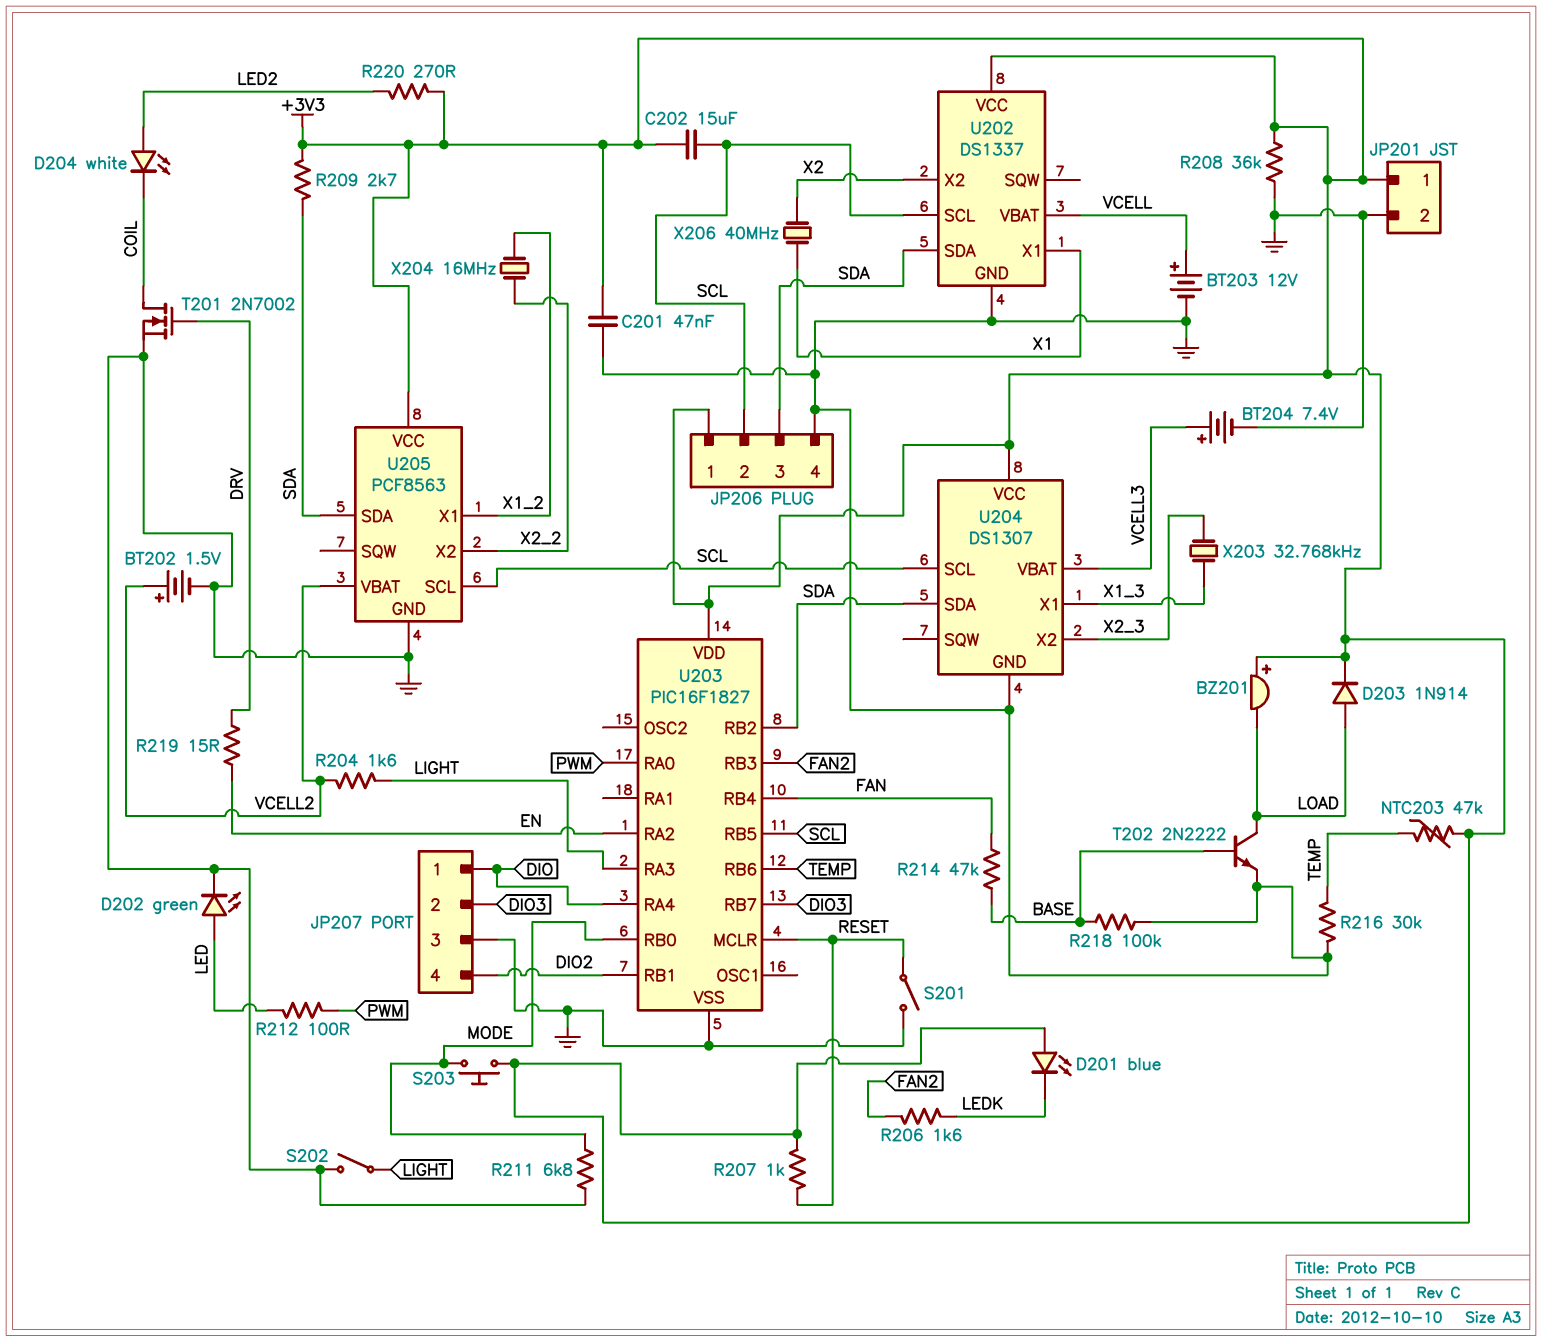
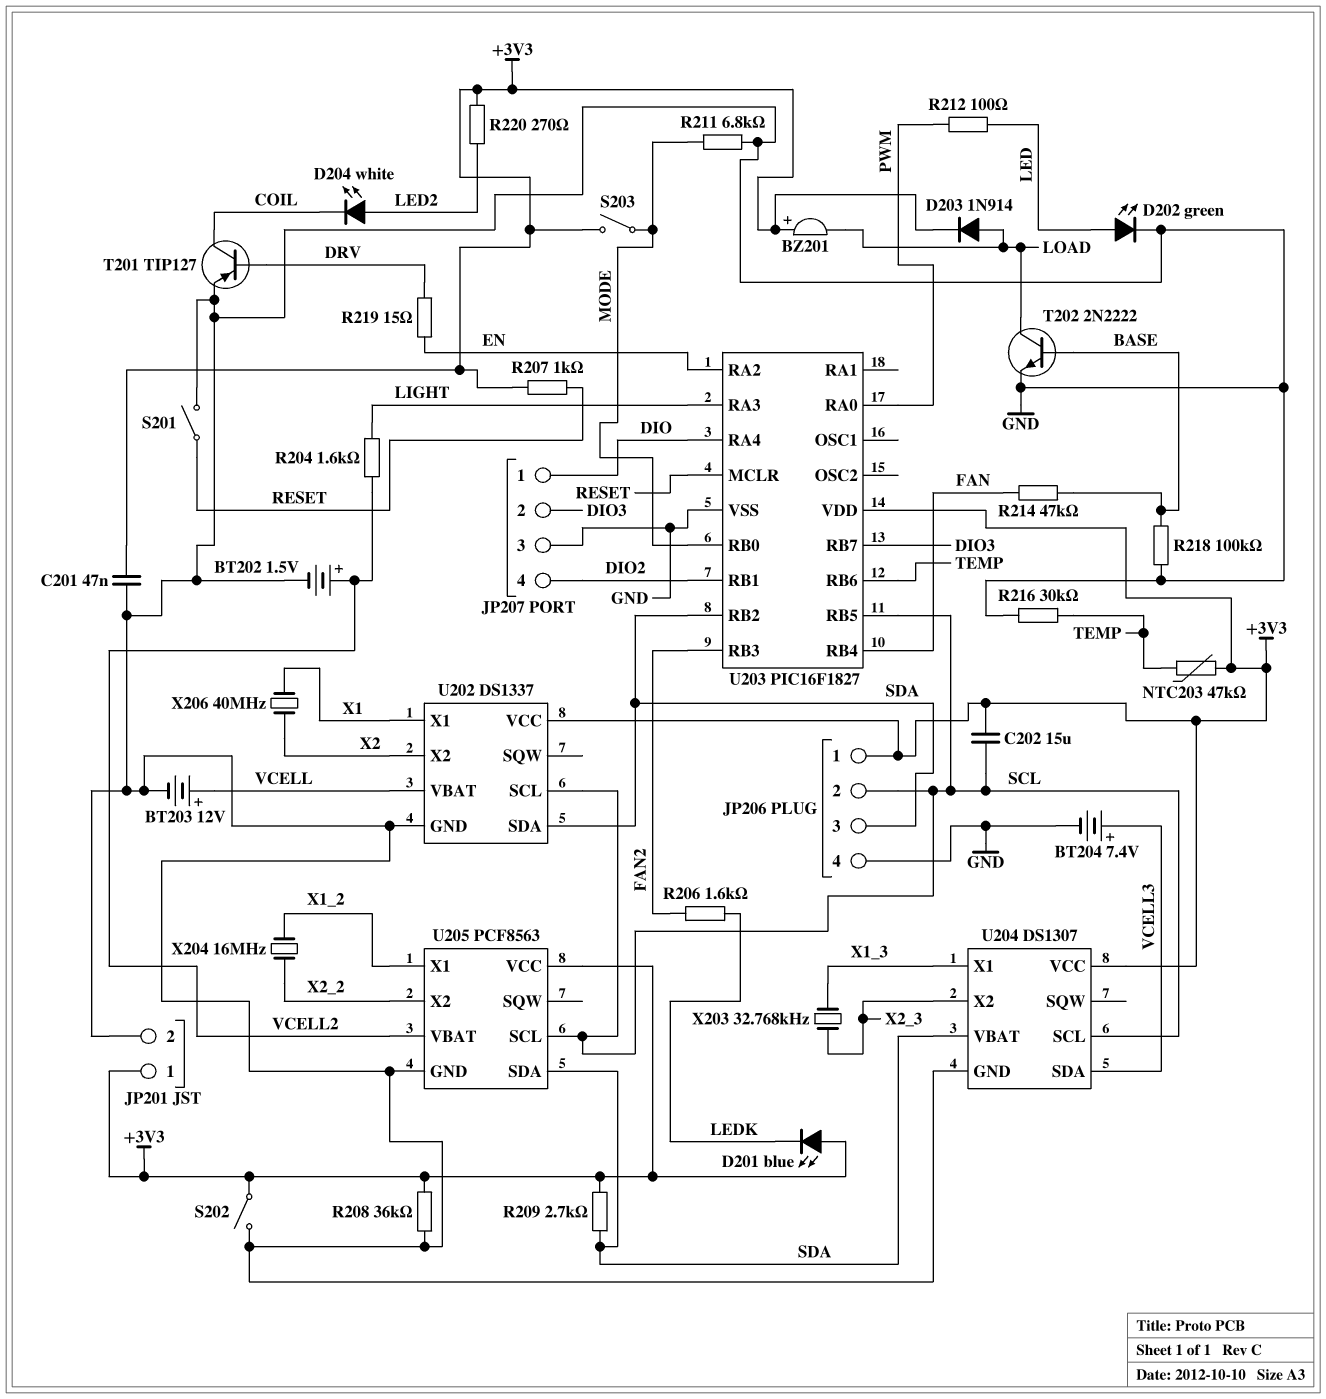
S202: switch (GND, LIGHT) -> switch (+3V3, GND)
S203: button (+3V3, MODE) -> switch (+3V3, MODE)
T201: NMOS 2N7002 (G DRV, D COIL, S GND) -> PNP TIP127 (B DRV, C COIL, E GND)
U204 pin SDA: SDA -> VCELL3
U204 pin VBAT: VCELL3 -> SDA

